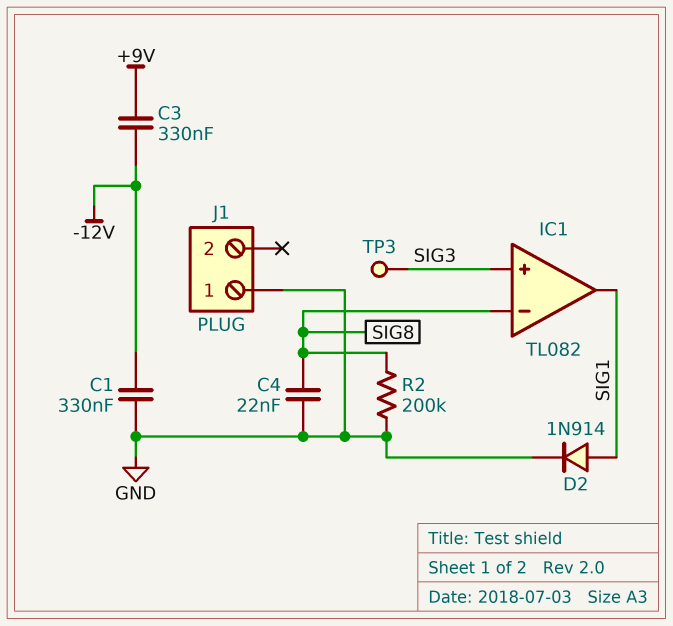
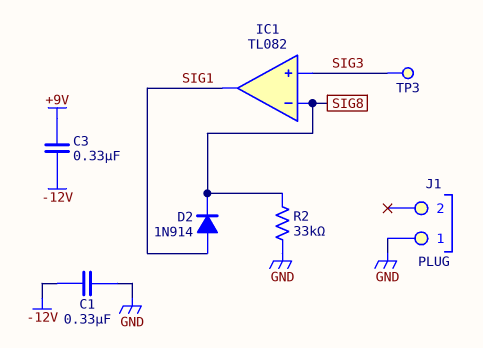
C4: 22nF (GND, SIG8) -> none
D2: diode 1N914 (A SIG1, K GND) -> diode 1N914 (A SIG1, K SIG8)
R2: 200k (GND, SIG8) -> 33k (GND, SIG8)

